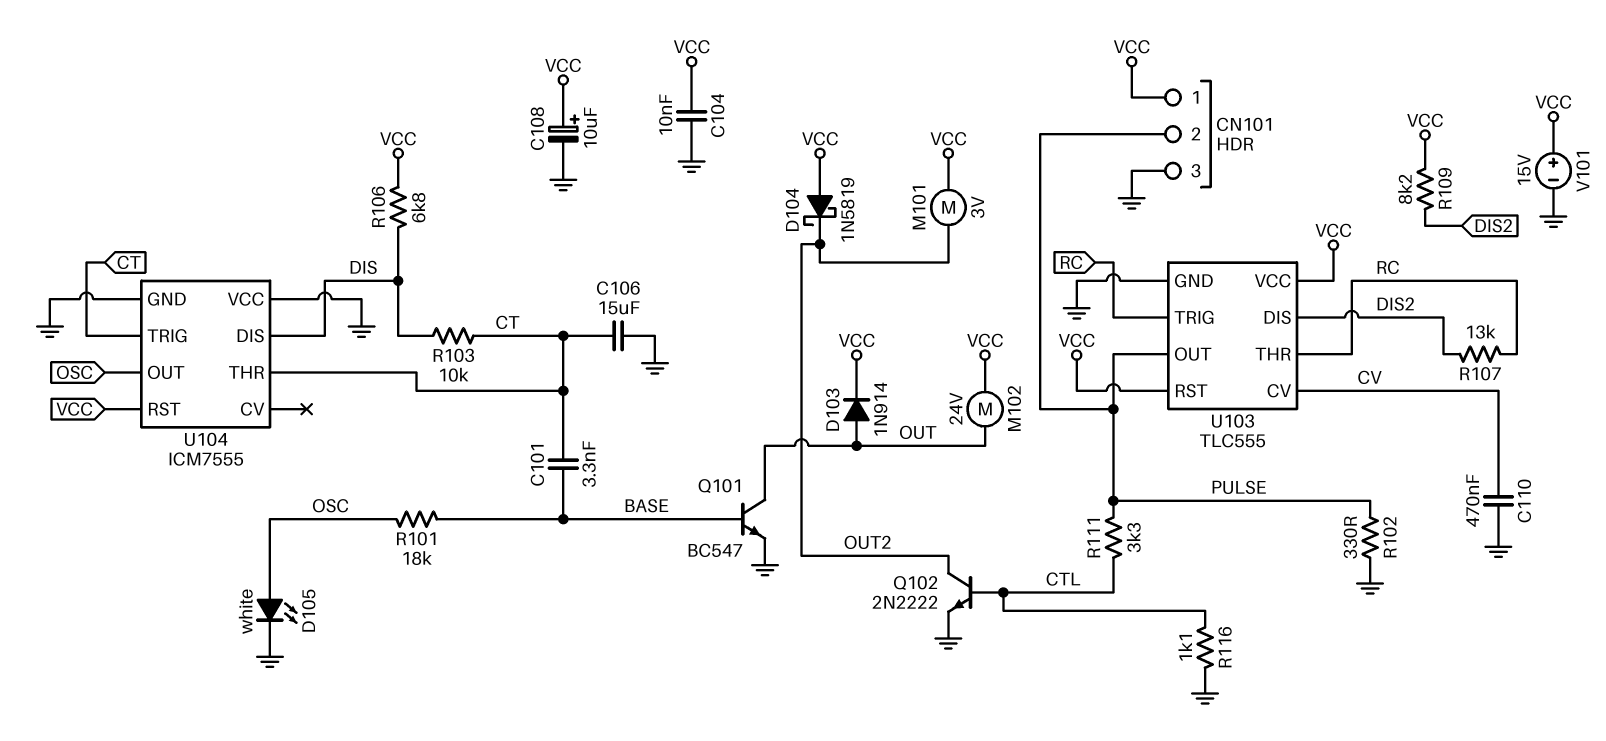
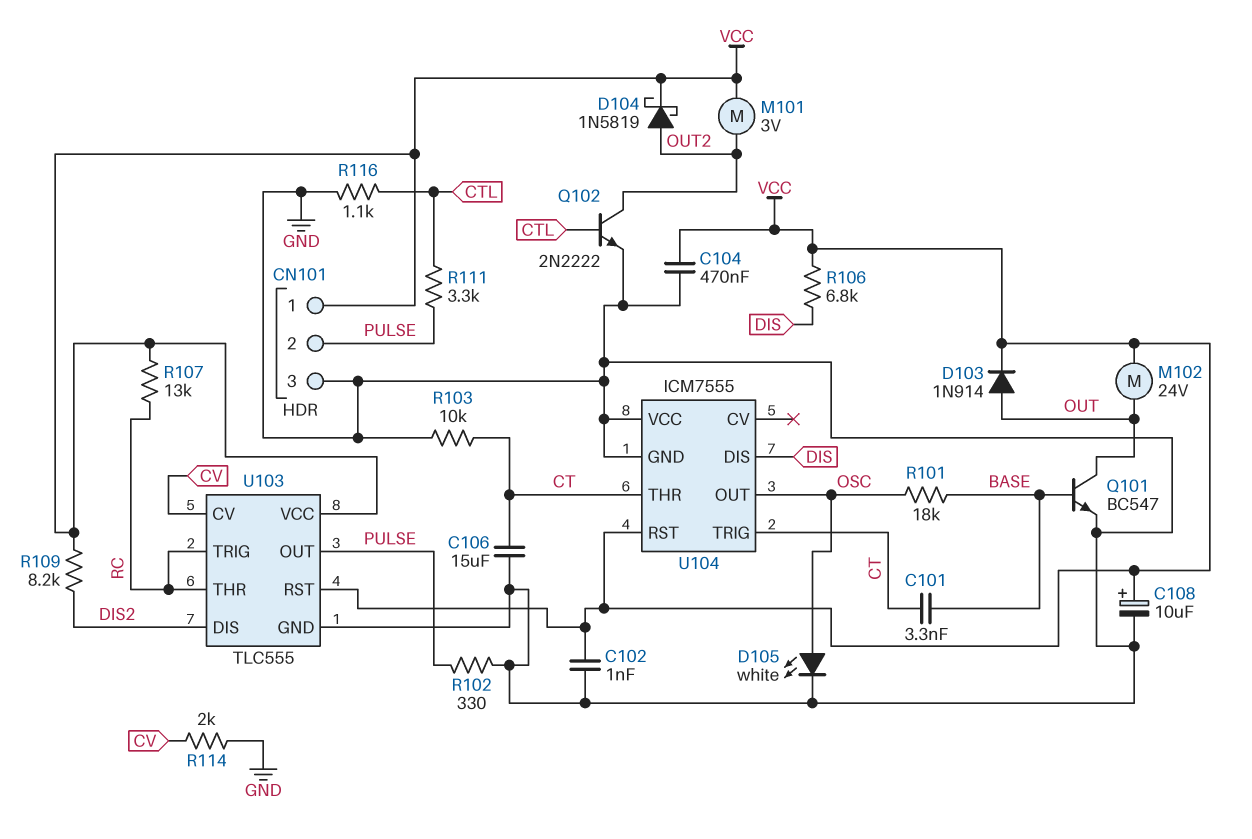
C102: none -> 1nF (GND, VCC)
C104: 10nF (GND, VCC) -> 470nF (GND, VCC)
C110: 470nF (CV, GND) -> none
D104: schottky 1N5819 (A VCC, K OUT2) -> schottky 1N5819 (A OUT2, K VCC)
R103: 10k (CT, DIS) -> 10k (CT, GND)
R107: 13k (DIS2, RC) -> 13k (RC, VCC)
R114: none -> 2k (CV, GND)
V101: 15V (plus VCC, minus GND) -> none

